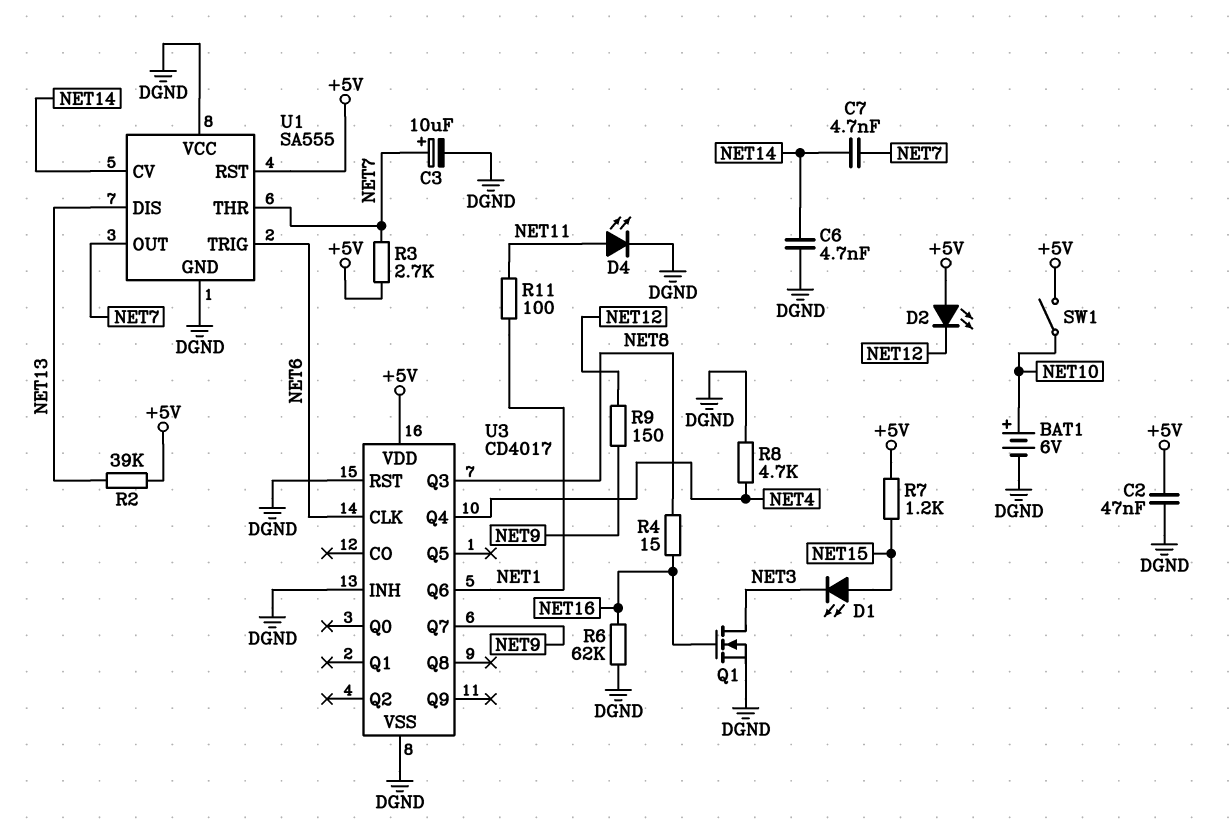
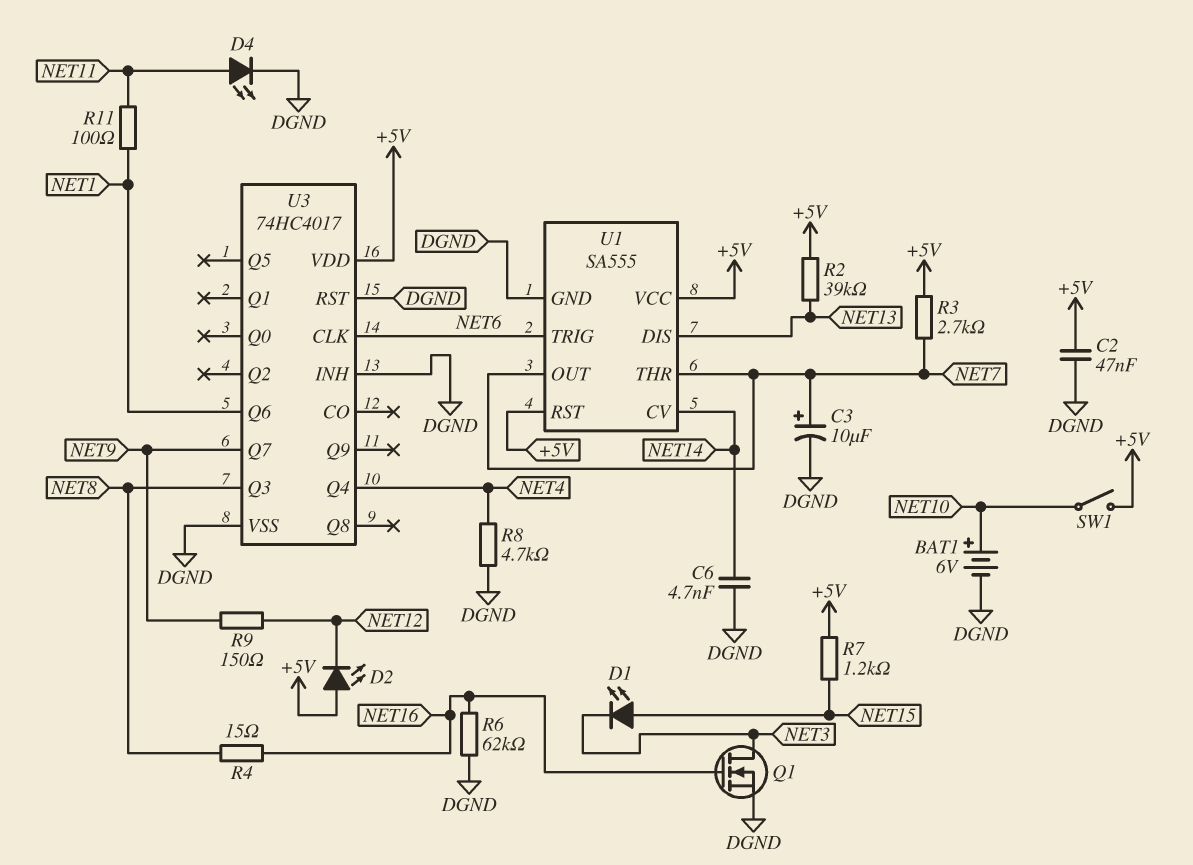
C7: 4.7nF (NET7, NET14) -> none
U1 pin VCC: DGND -> +5V
U3: CD4017 -> 74HC4017

